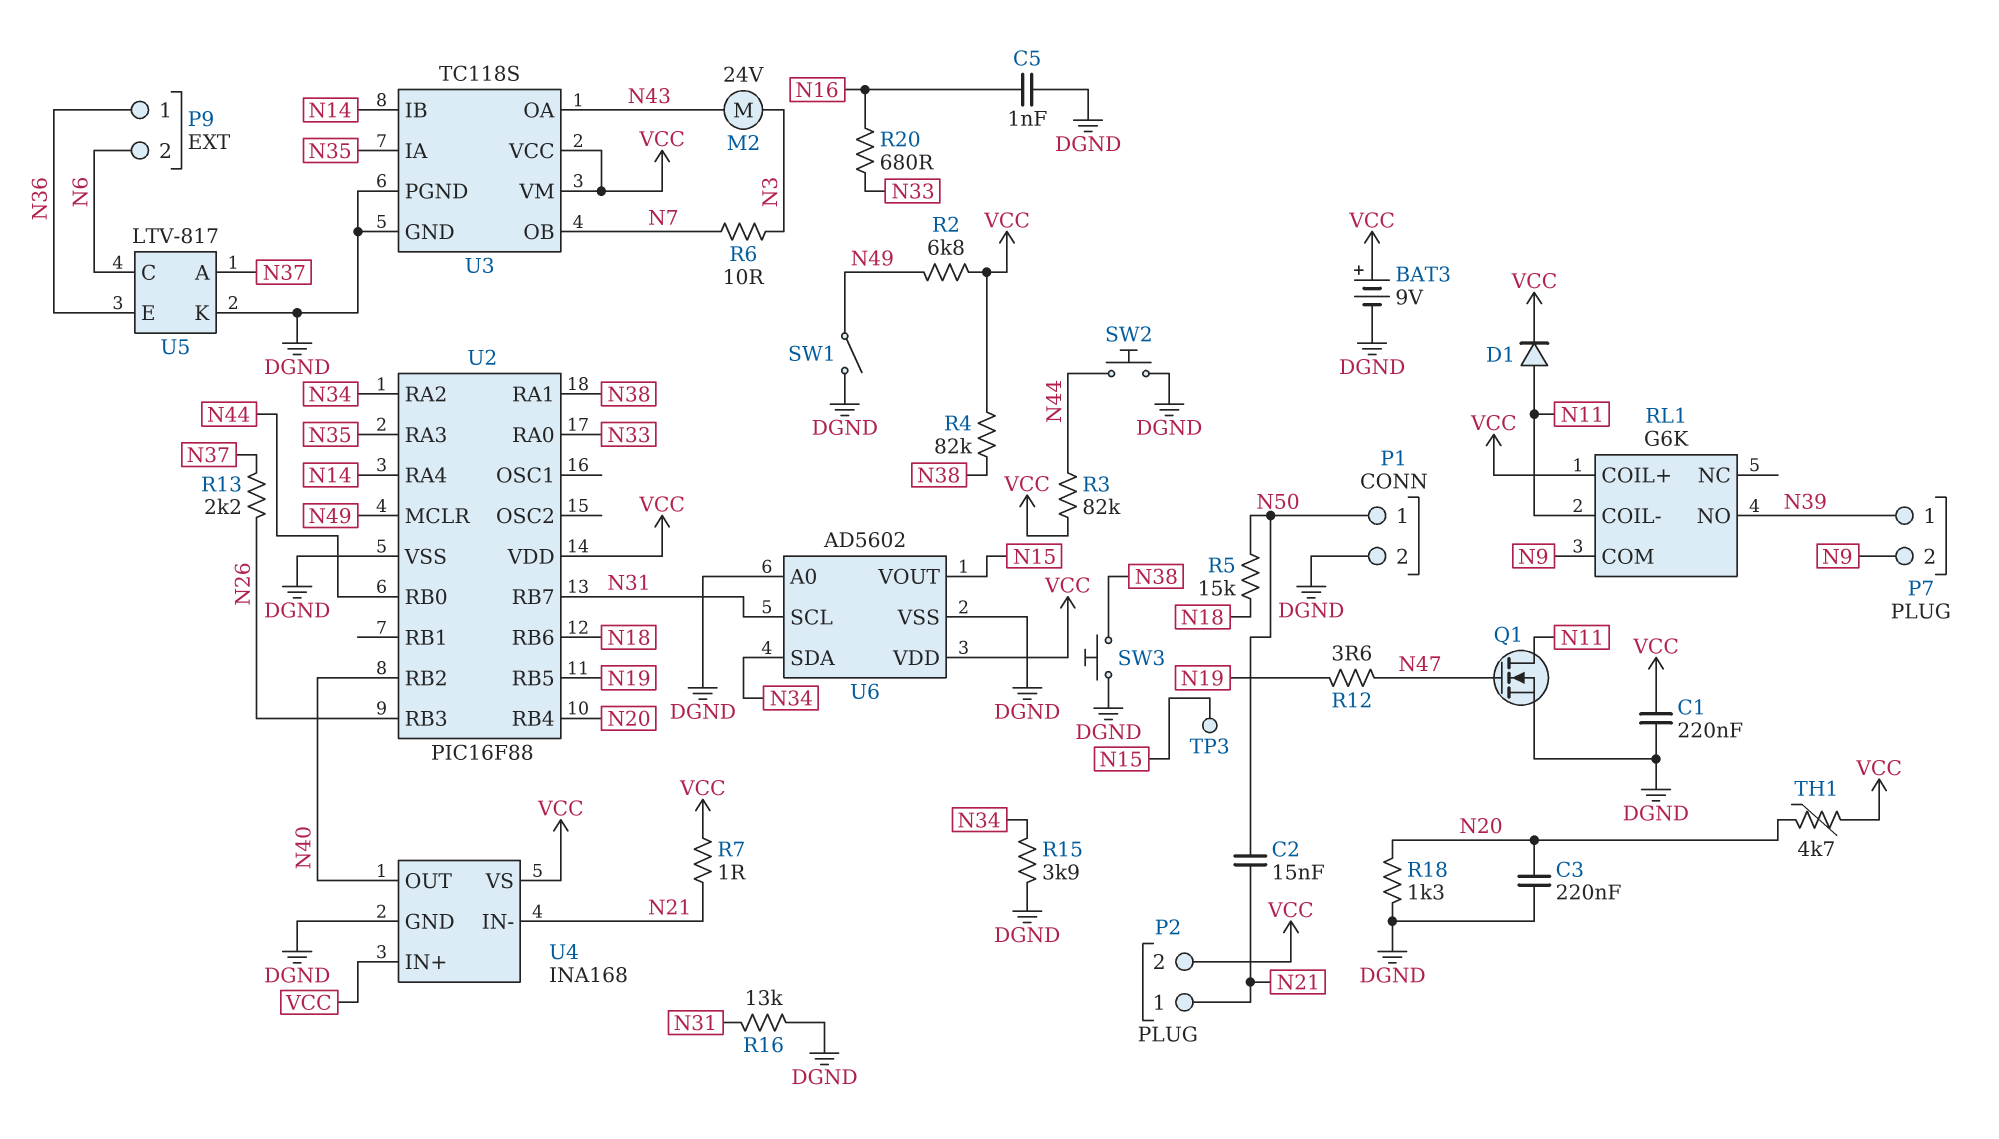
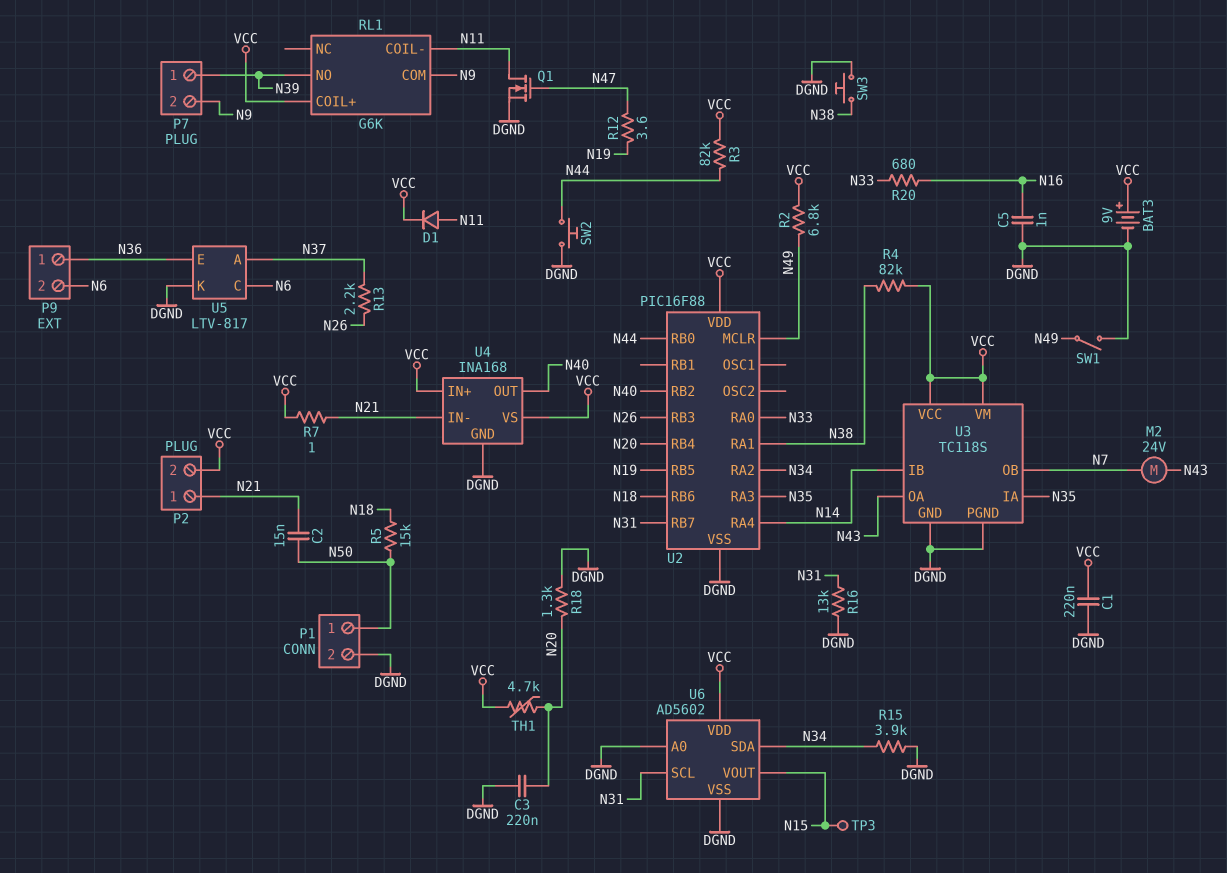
M2: motor 24V (N3, N43) -> motor 24V (N7, N43)
R6: 10 (N3, N7) -> none

